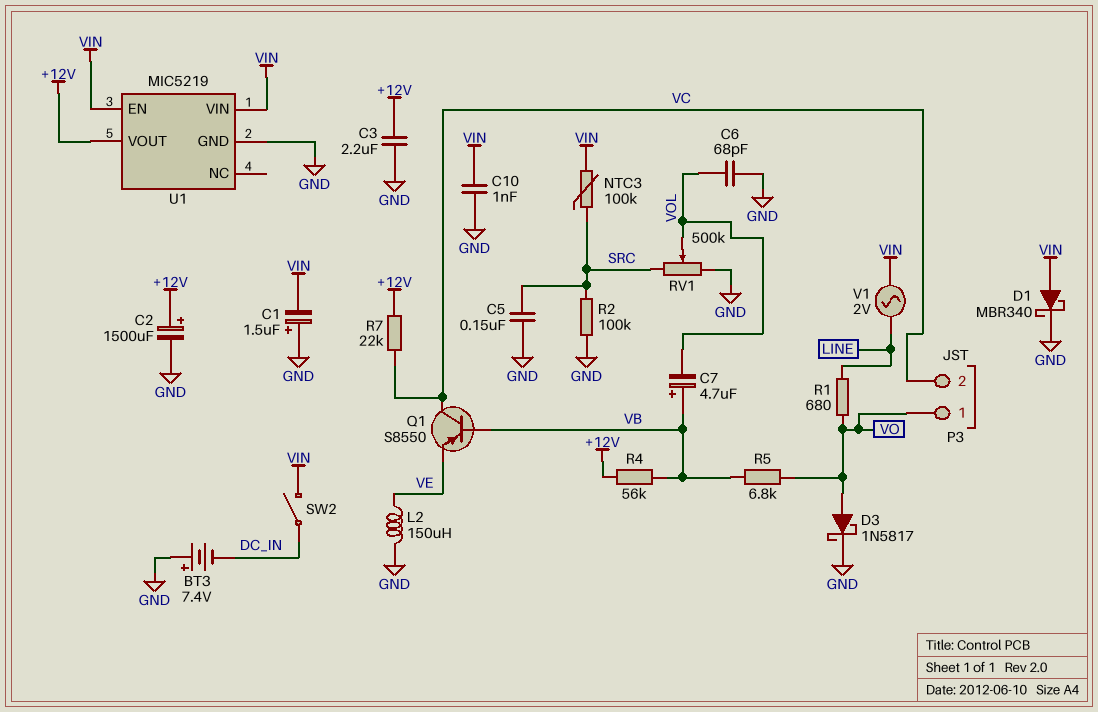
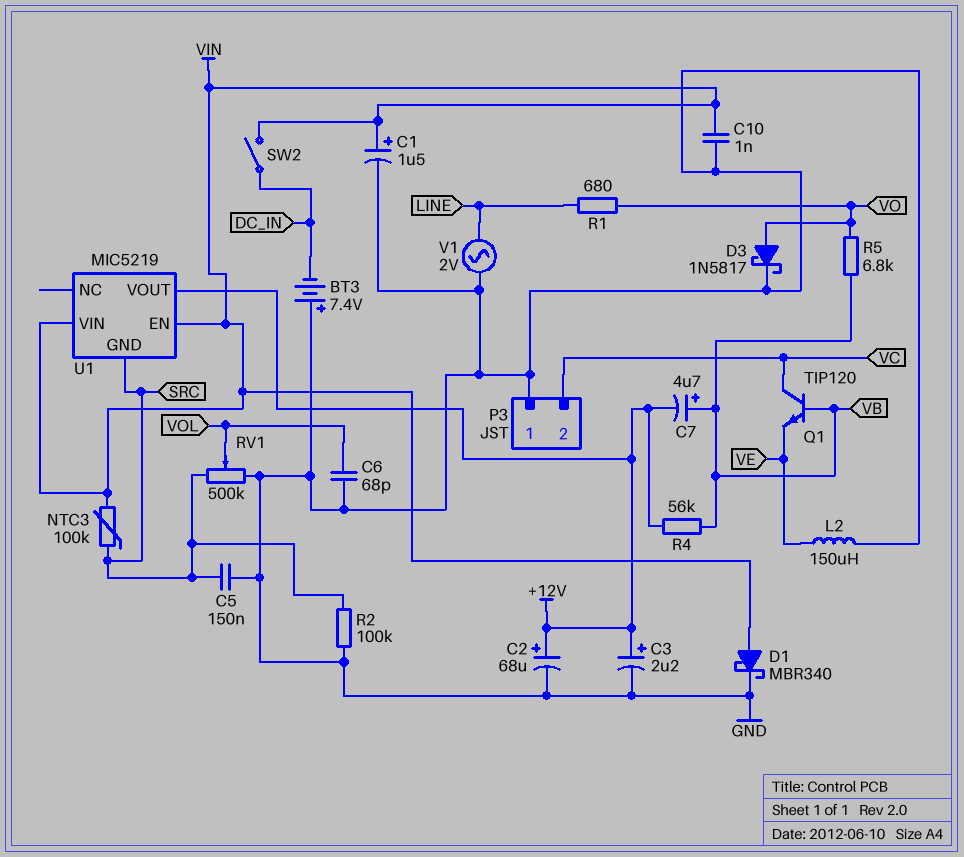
C1: 1.5uF (plus GND, minus VIN) -> 1.5uF (plus VIN, minus GND)
C2: 1500uF (plus +12V, minus GND) -> 68uF (plus +12V, minus GND)
C3: 2.2uF (+12V, GND) -> 2.2uF (plus +12V, minus GND)
C7: 4.7uF (plus VB, minus VOL) -> 4.7uF (plus VB, minus +12V)
P3 pin 1: VO -> GND
Q1: PNP S8550 (B VB, C VC, E VE) -> NPN TIP120 (B VB, C VC, E VE)
R7: 22k (+12V, VC) -> none
U1 pin GND: GND -> SRC
V1: AC 2V (LINE, VIN) -> AC 2V (GND, LINE)

